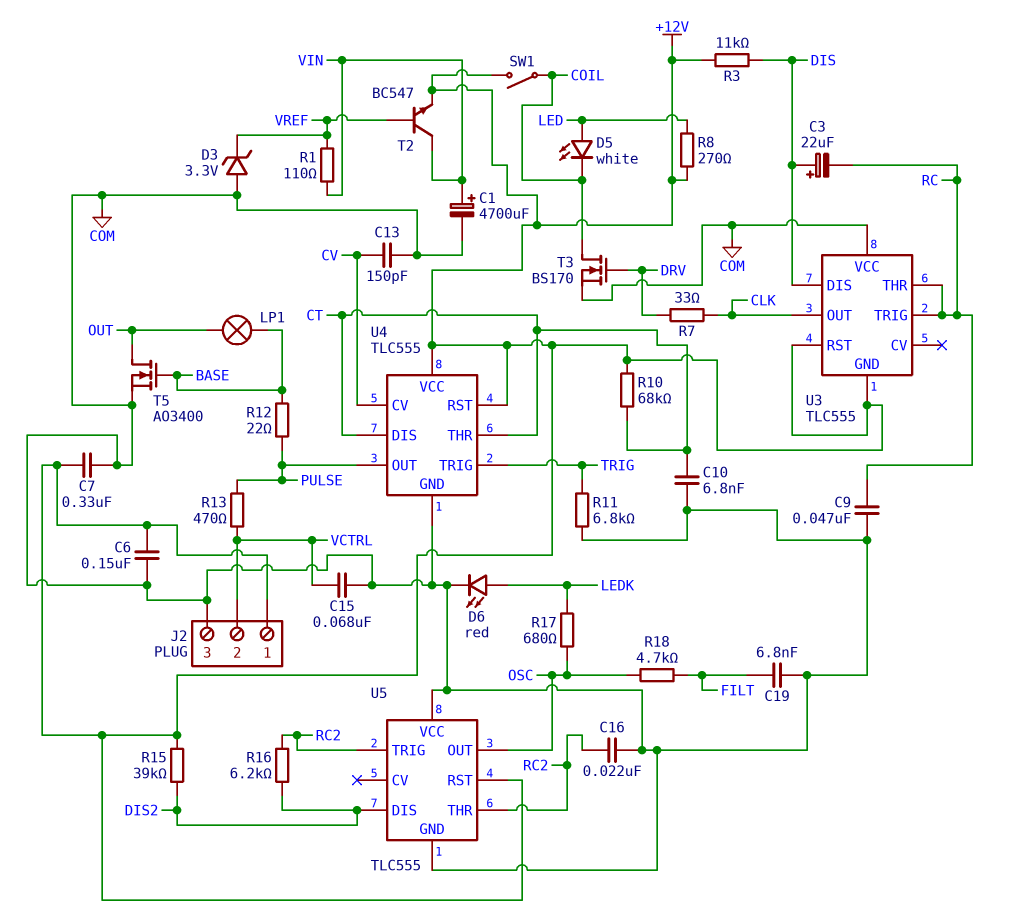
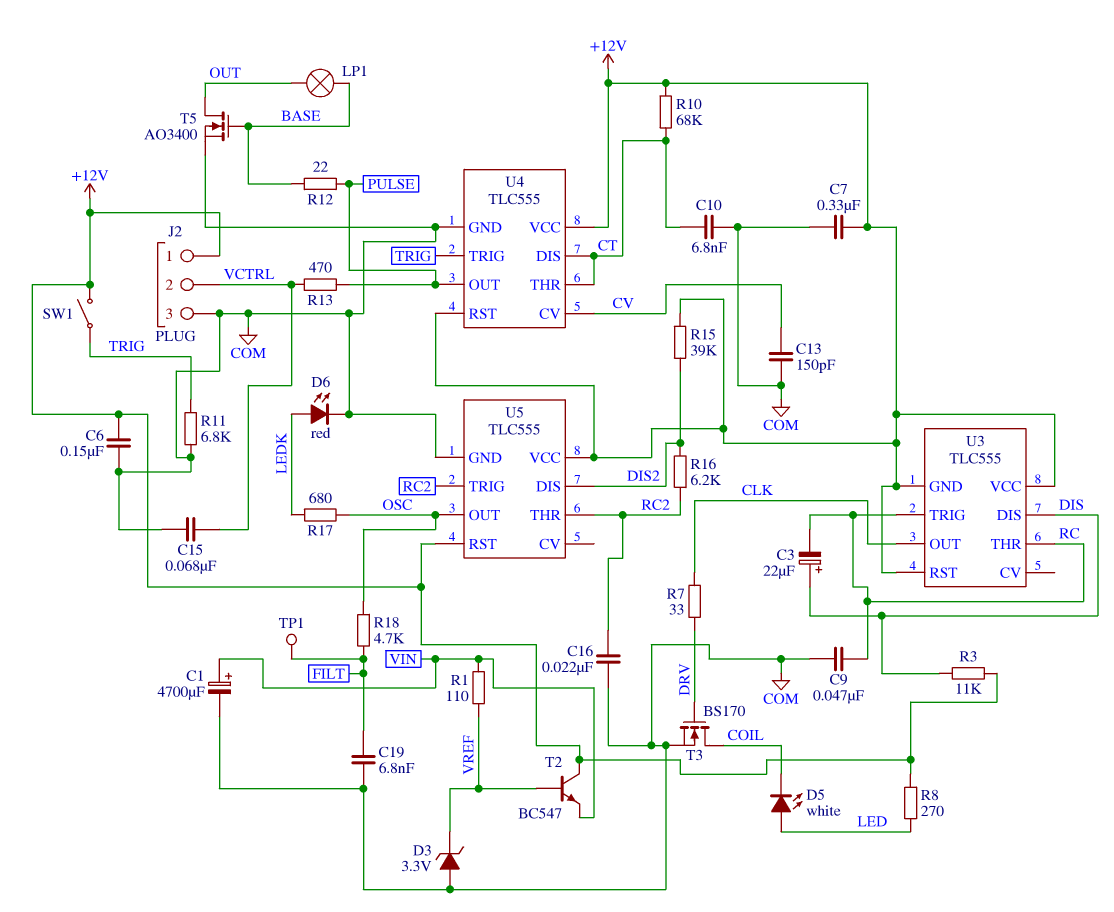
SW1: switch (+12V, COIL) -> switch (+12V, TRIG)
T2: NPN BC547 (B VREF, C VIN, E +12V) -> NPN BC547 (B VREF, C +12V, E VIN)
TP1: none -> test point (FILT)
U3 pin VCC: COM -> +12V
U5 pin VCC: COM -> +12V

